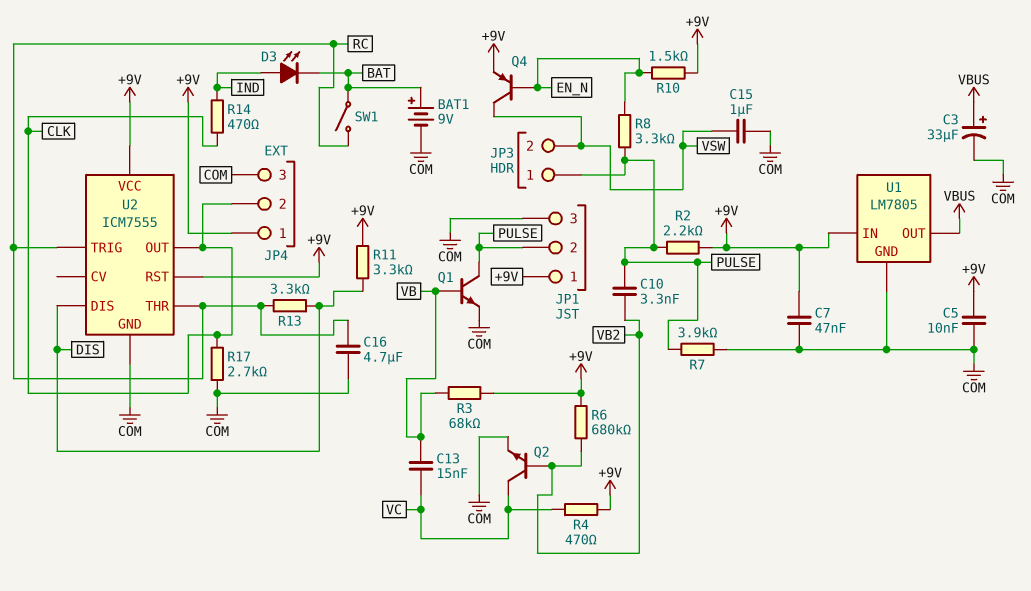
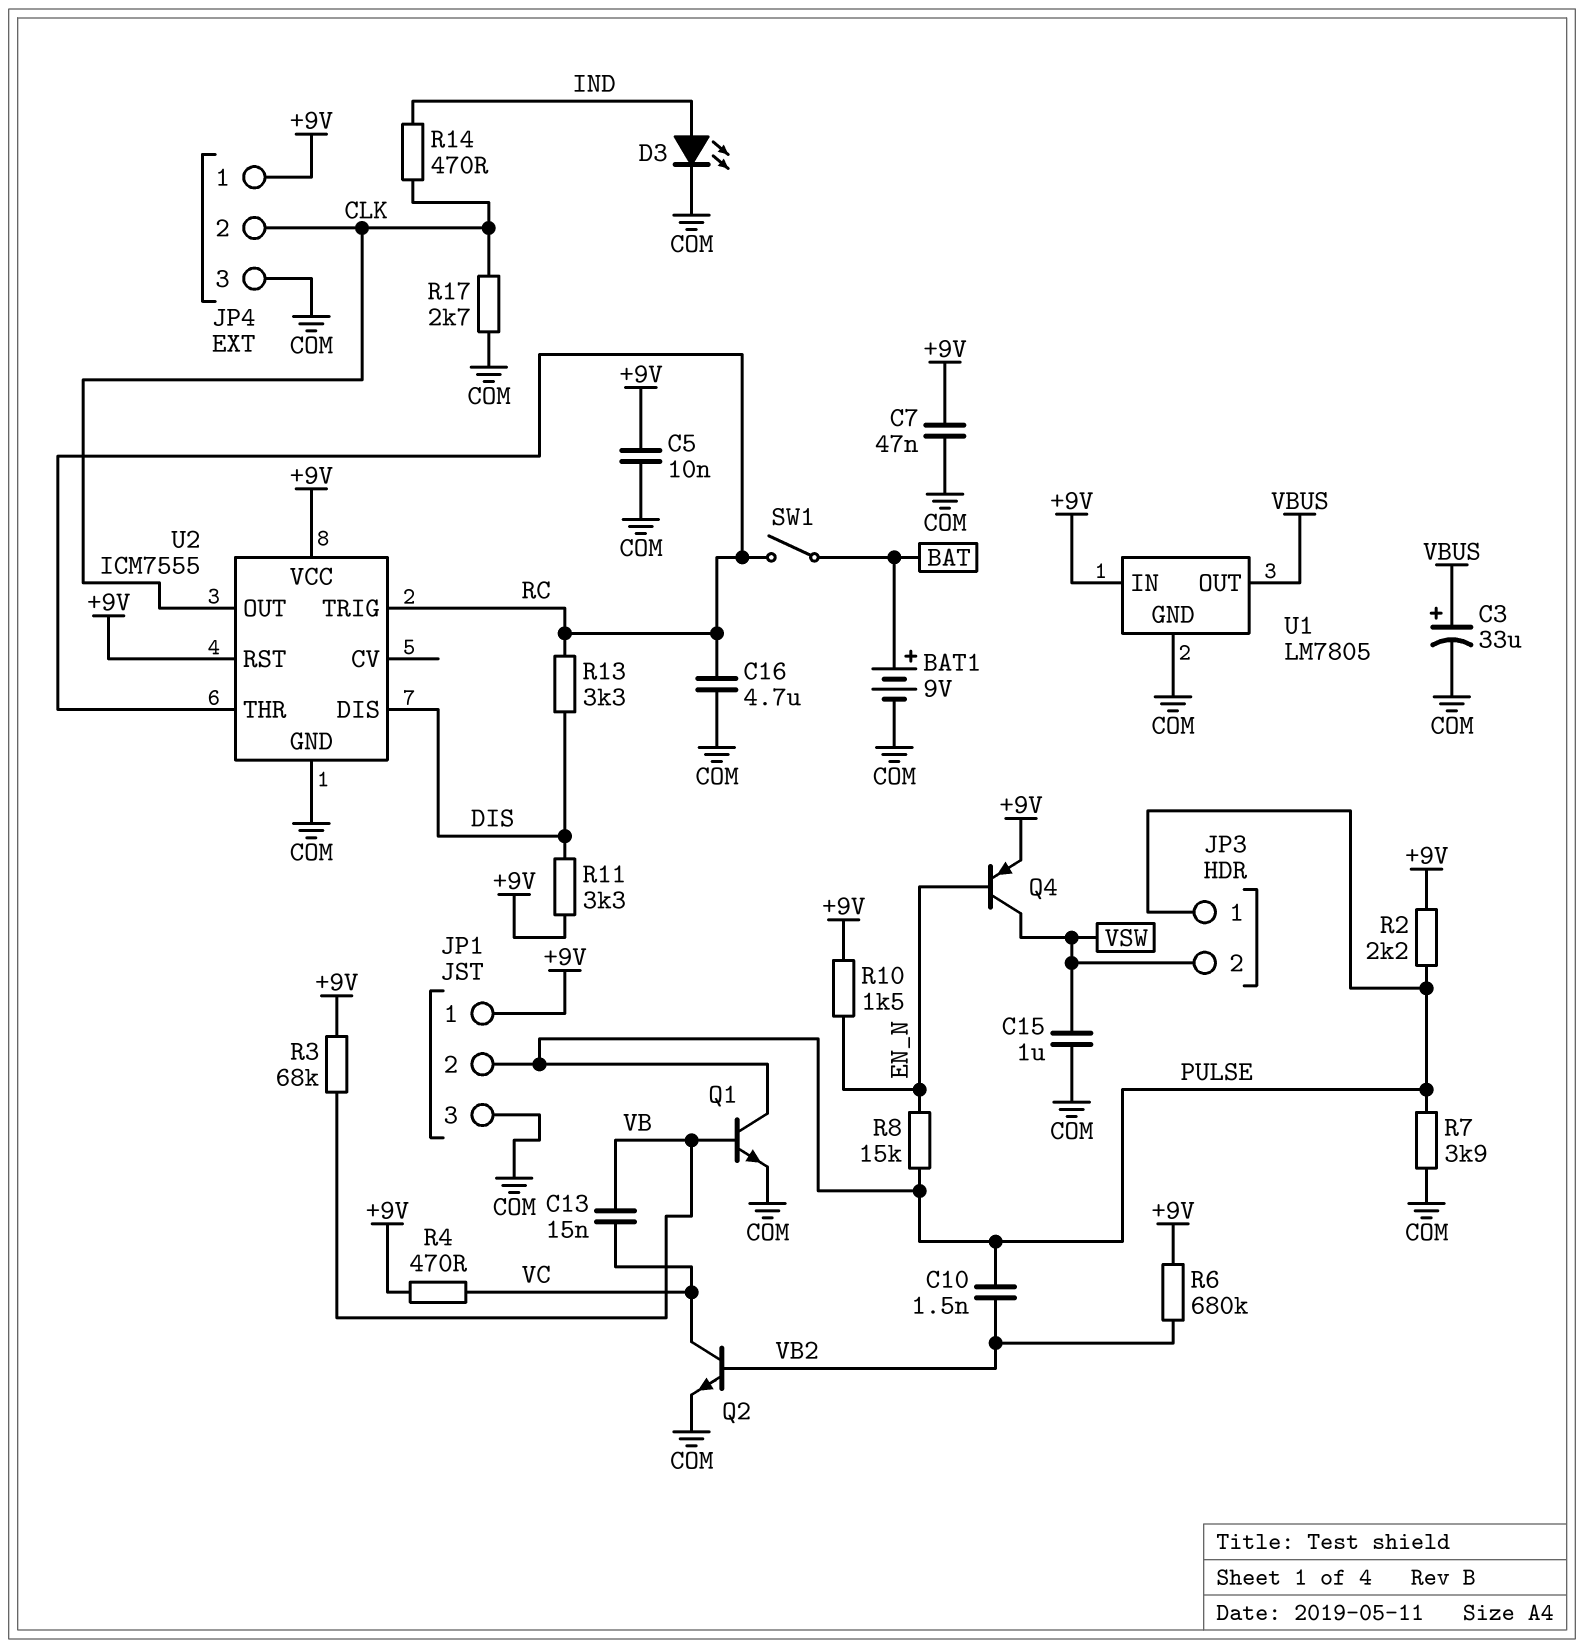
C10: 3.3nF (PULSE, VB2) -> 1.5nF (PULSE, VB2)
D3: LED (A IND, K BAT) -> LED (A IND, K COM)
R8: 3.3k (EN_N, PULSE) -> 15k (EN_N, PULSE)

